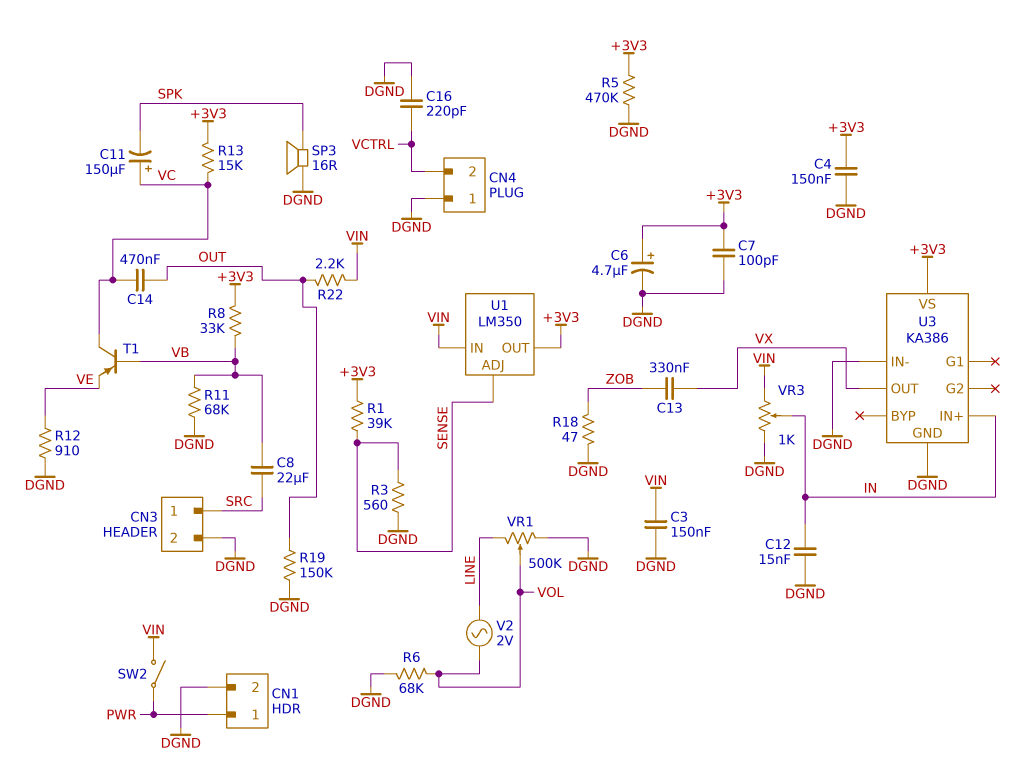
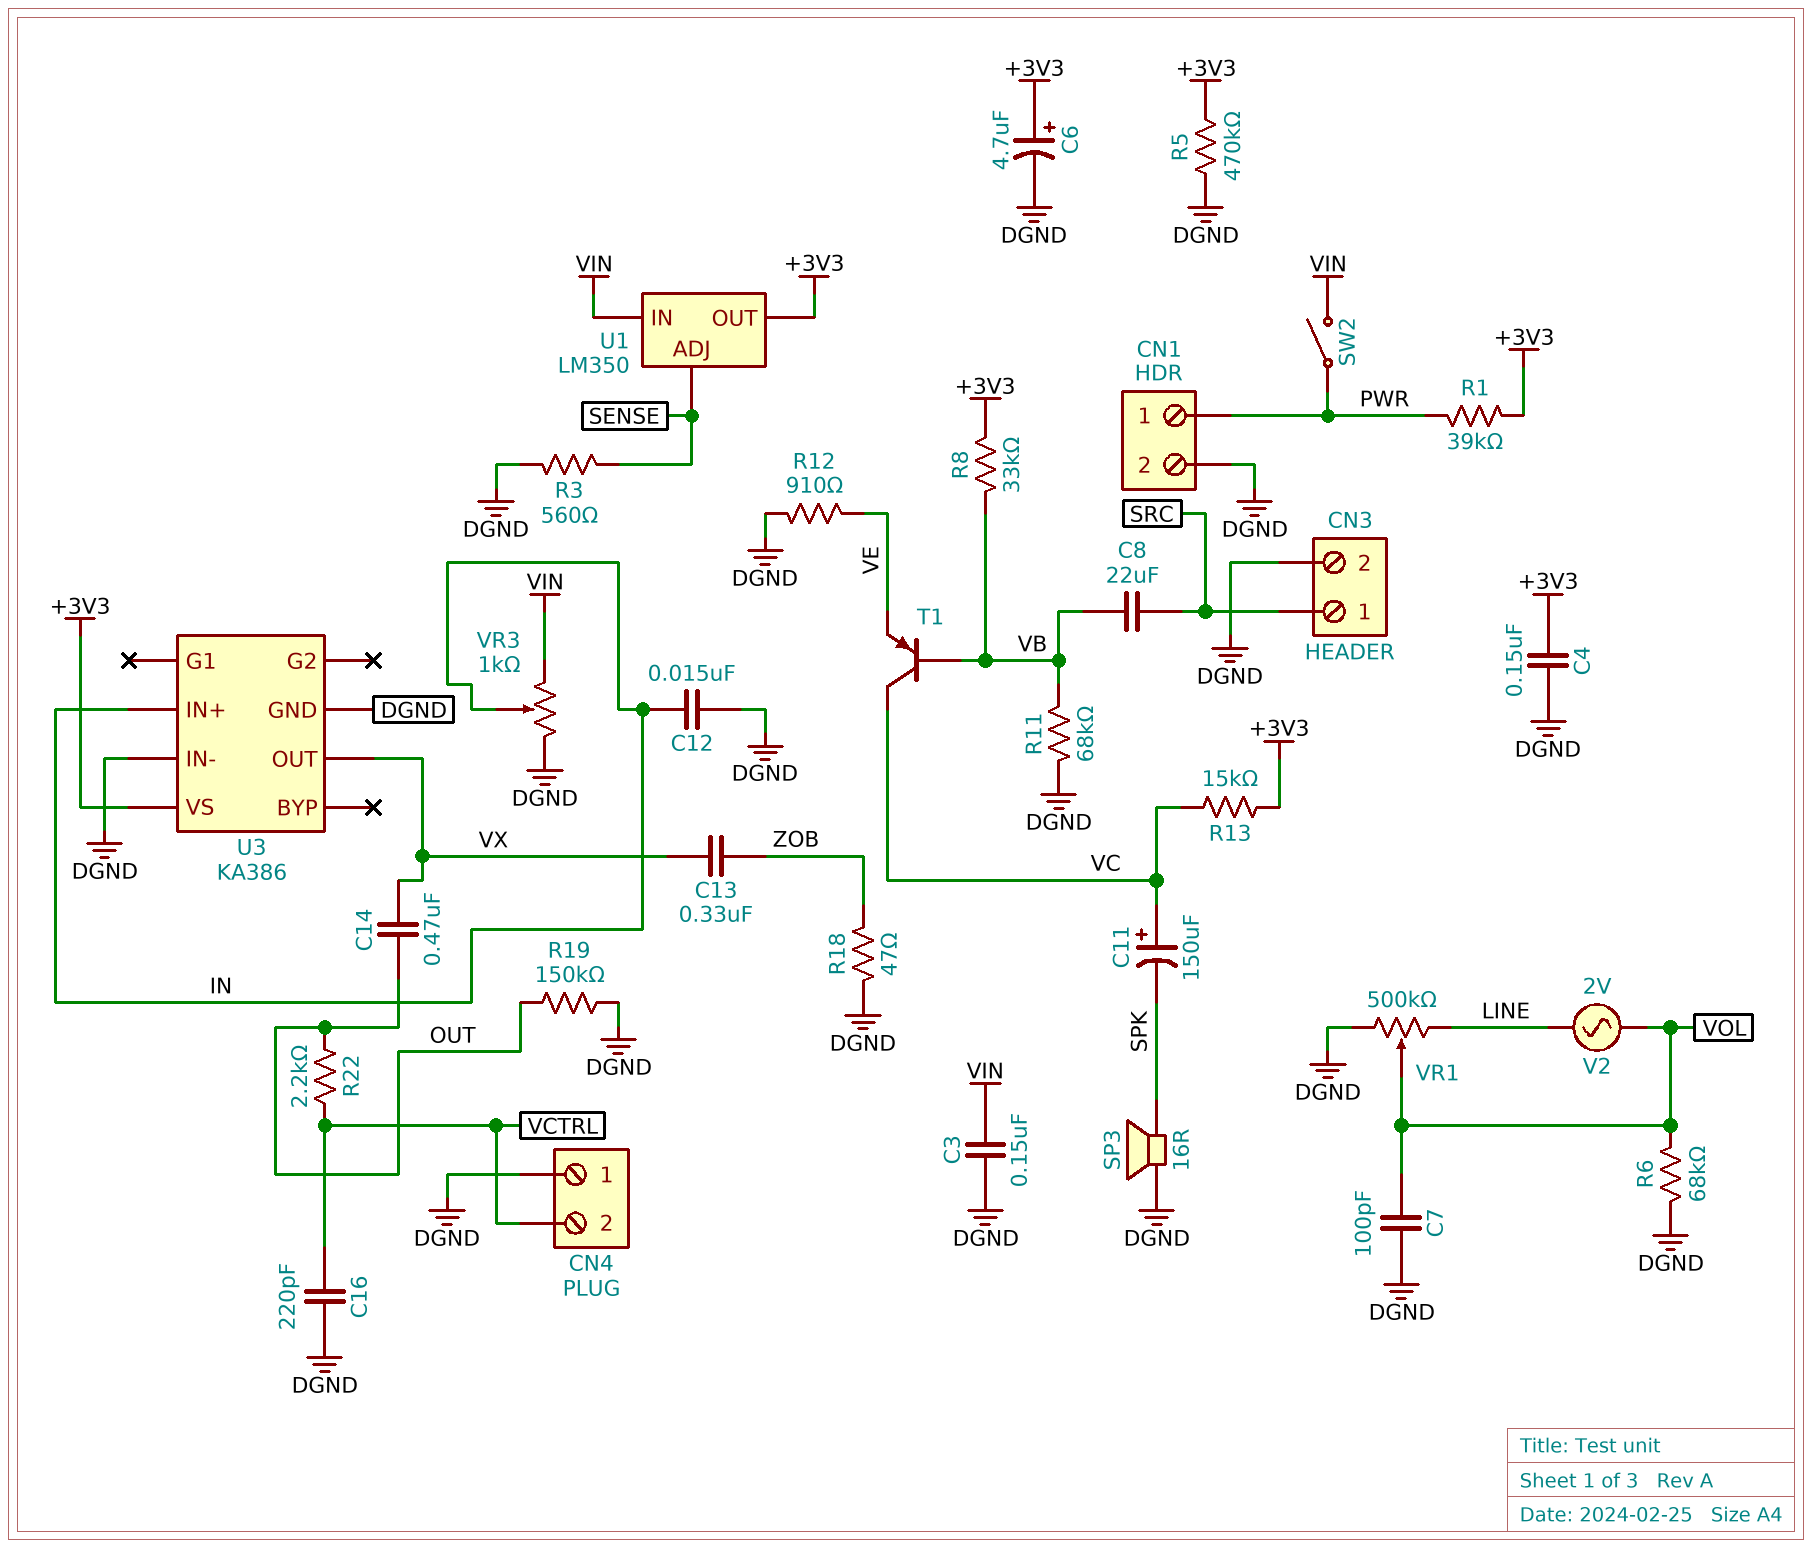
C7: 100pF (+3V3, DGND) -> 100pF (DGND, VOL)
C14: 470nF (OUT, VC) -> 470nF (OUT, VX)
R1: 39k (+3V3, SENSE) -> 39k (+3V3, PWR)
R22: 2.2k (OUT, VIN) -> 2.2k (OUT, VCTRL)

